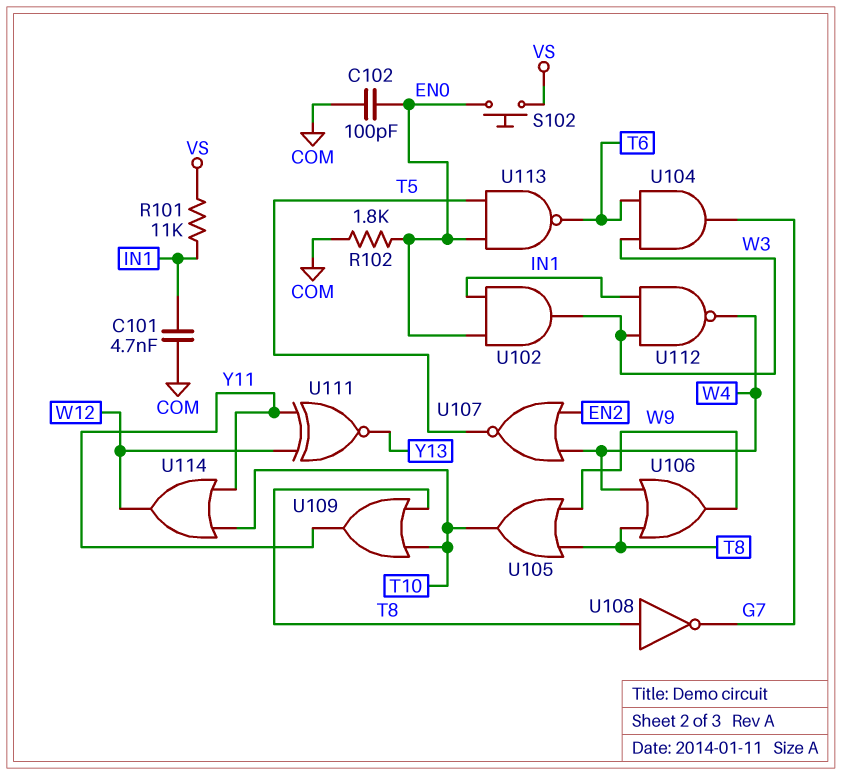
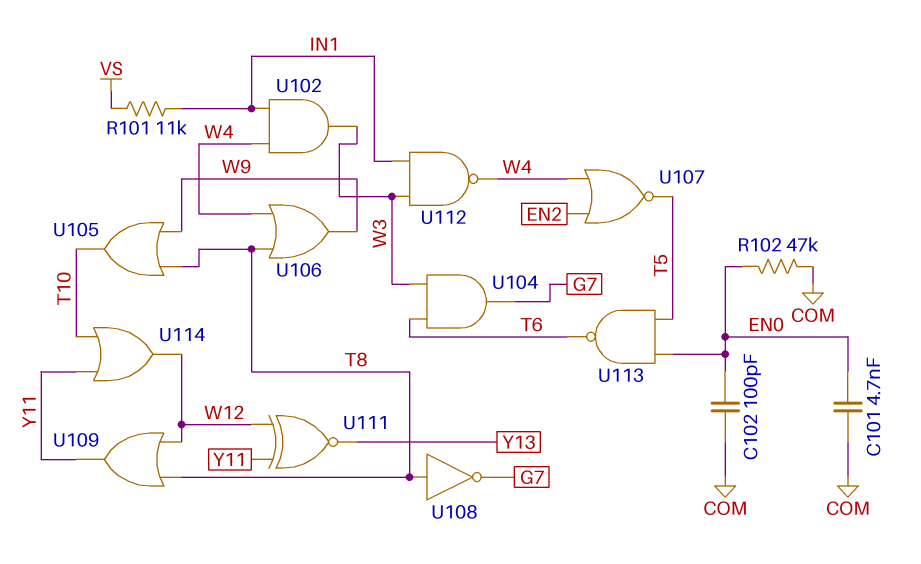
C101: 4.7nF (COM, IN1) -> 4.7nF (COM, EN0)
R102: 1.8k (COM, EN0) -> 47k (COM, EN0)
S102: button (EN0, VS) -> none
U102: AND (in EN0, in IN1, out W3) -> AND (in IN1, in W4, out W3)
U109: OR (in T8, in T10, out Y11) -> OR (in T8, in W12, out Y11)

